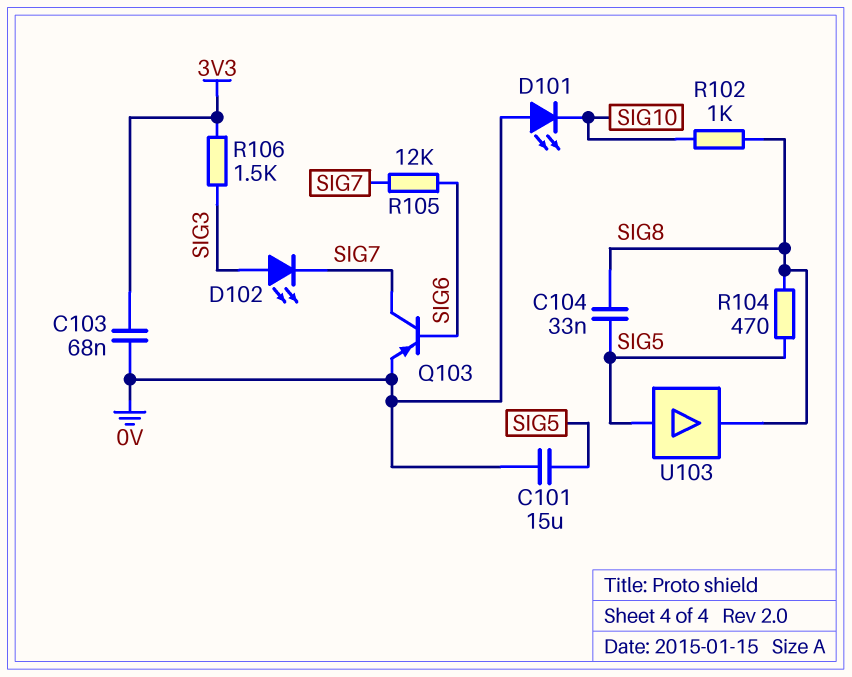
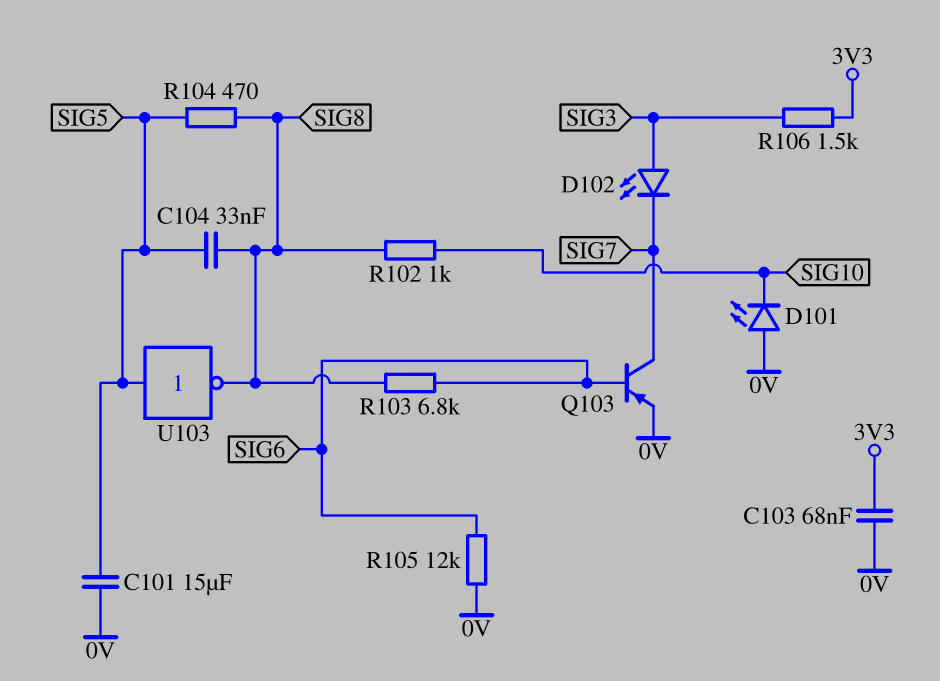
R103: none -> 6.8k (SIG6, SIG8)
R105: 12k (SIG6, SIG7) -> 12k (0V, SIG6)
U103: buffer (in SIG5, out SIG8) -> NOT (in SIG5, out SIG8)

